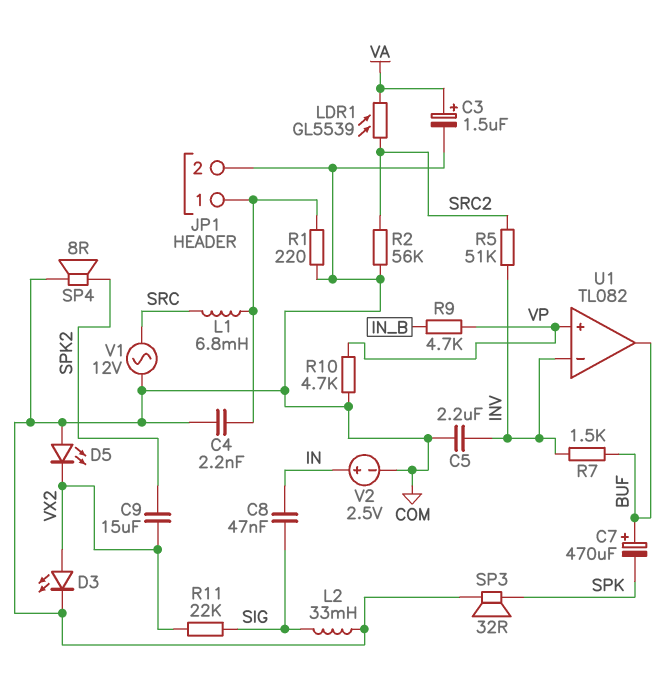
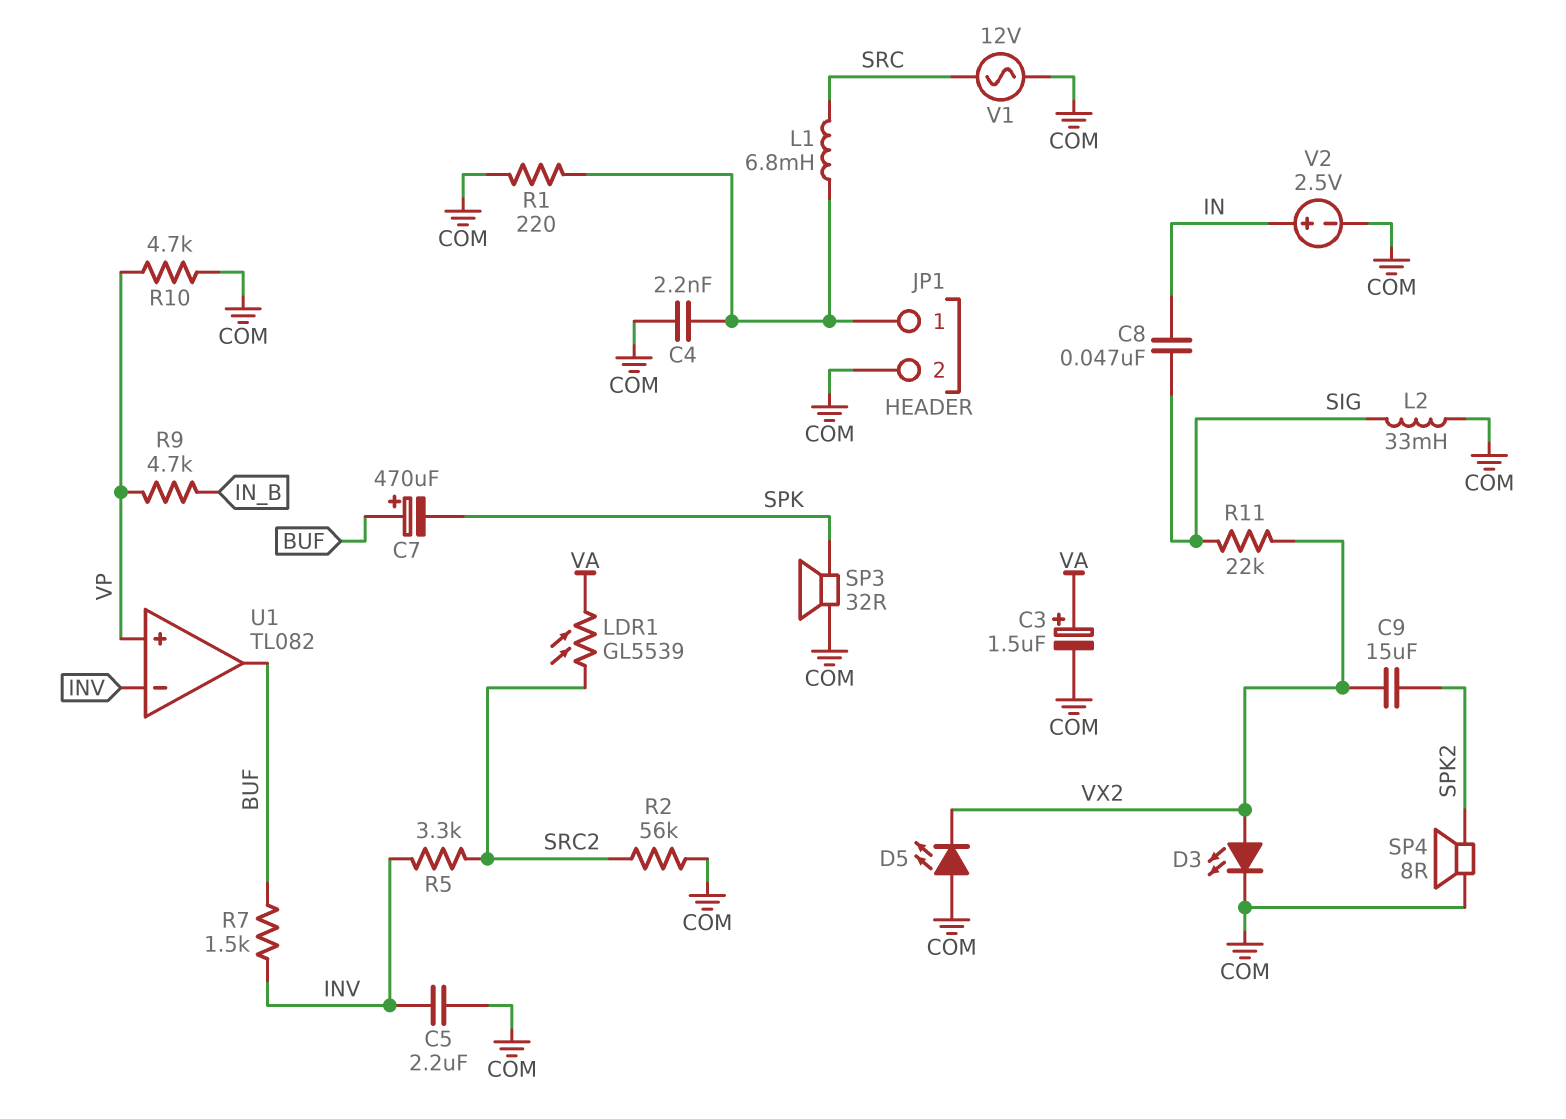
R5: 51k (INV, SRC2) -> 3.3k (INV, SRC2)

